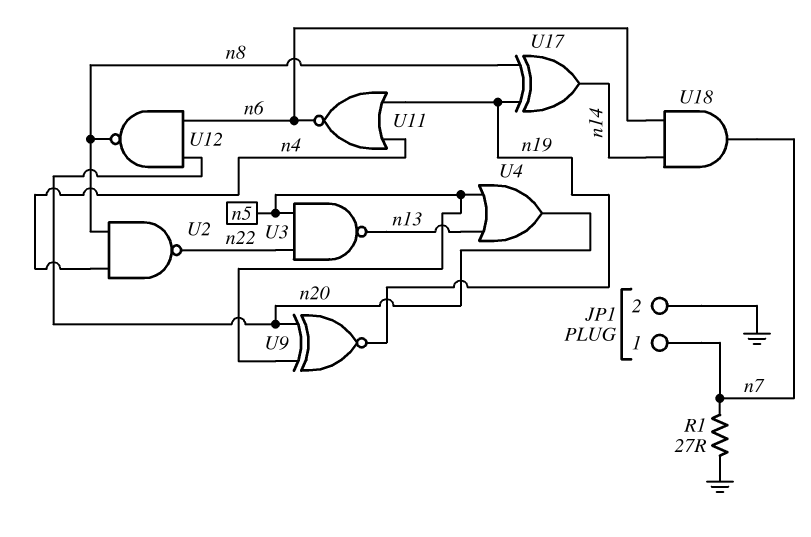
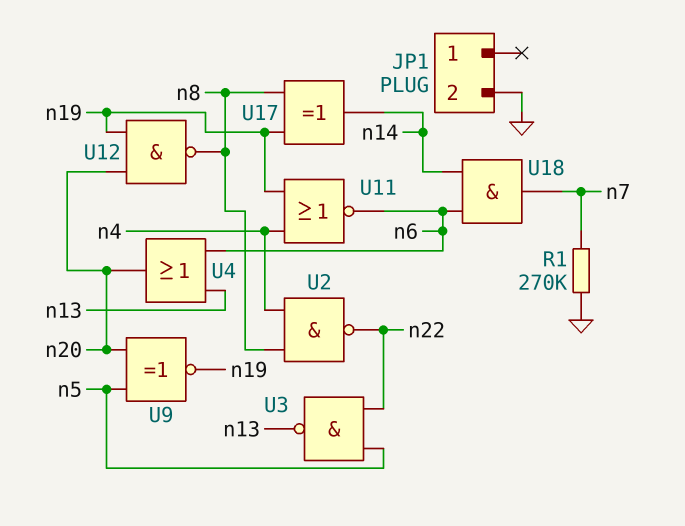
JP1 pin 1: n7 -> none
R1: 27 (GND, n7) -> 270k (GND, n7)
U4: OR (in n5, in n13, out n20) -> OR (in n6, in n13, out n20)
U12: NAND (in n6, in n20, out n8) -> NAND (in n19, in n20, out n8)

